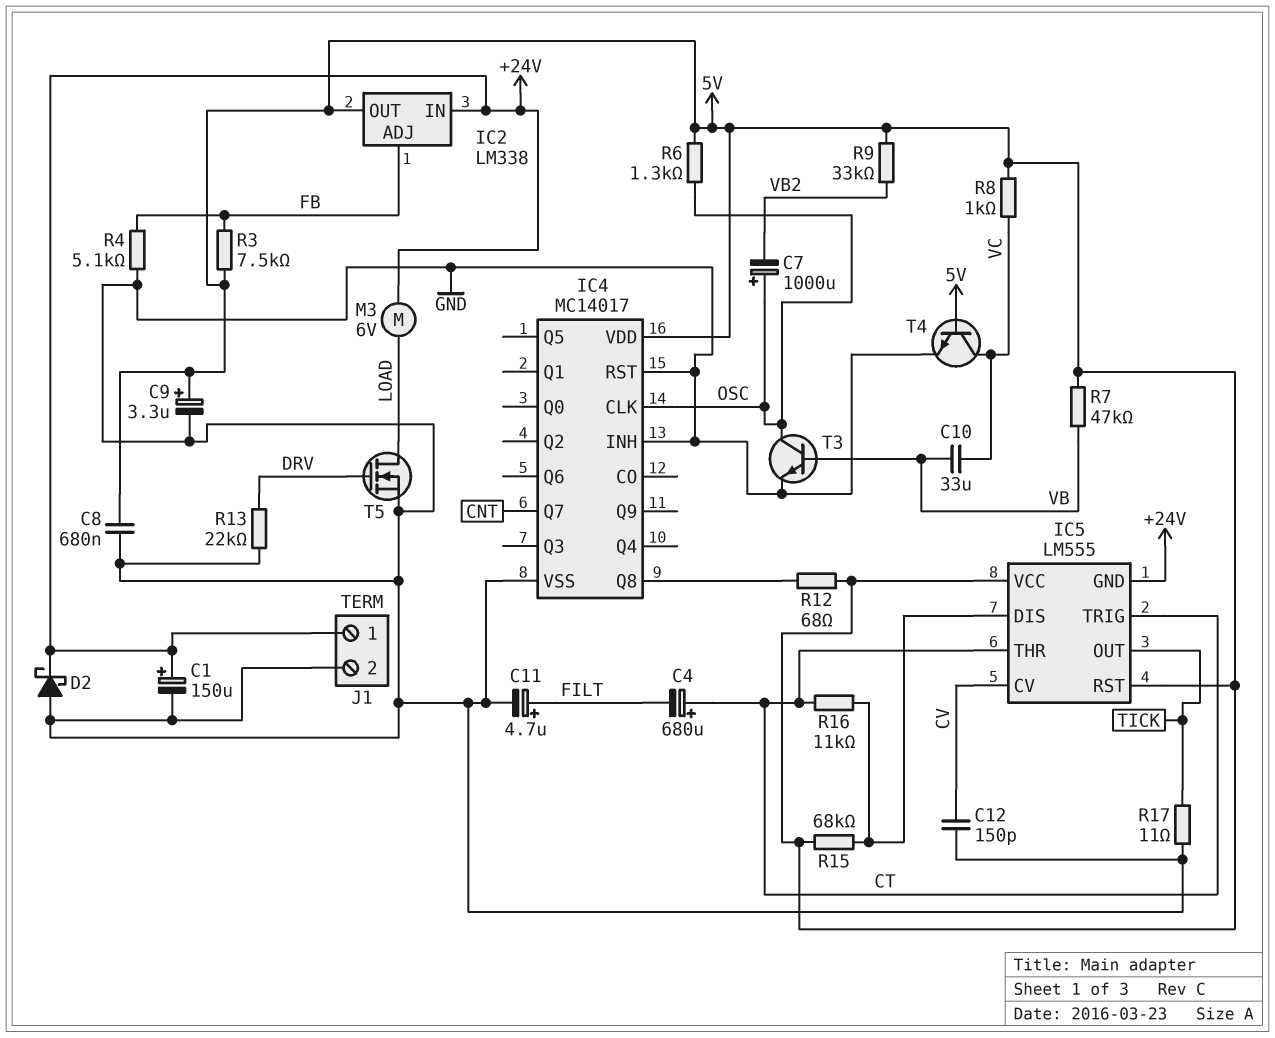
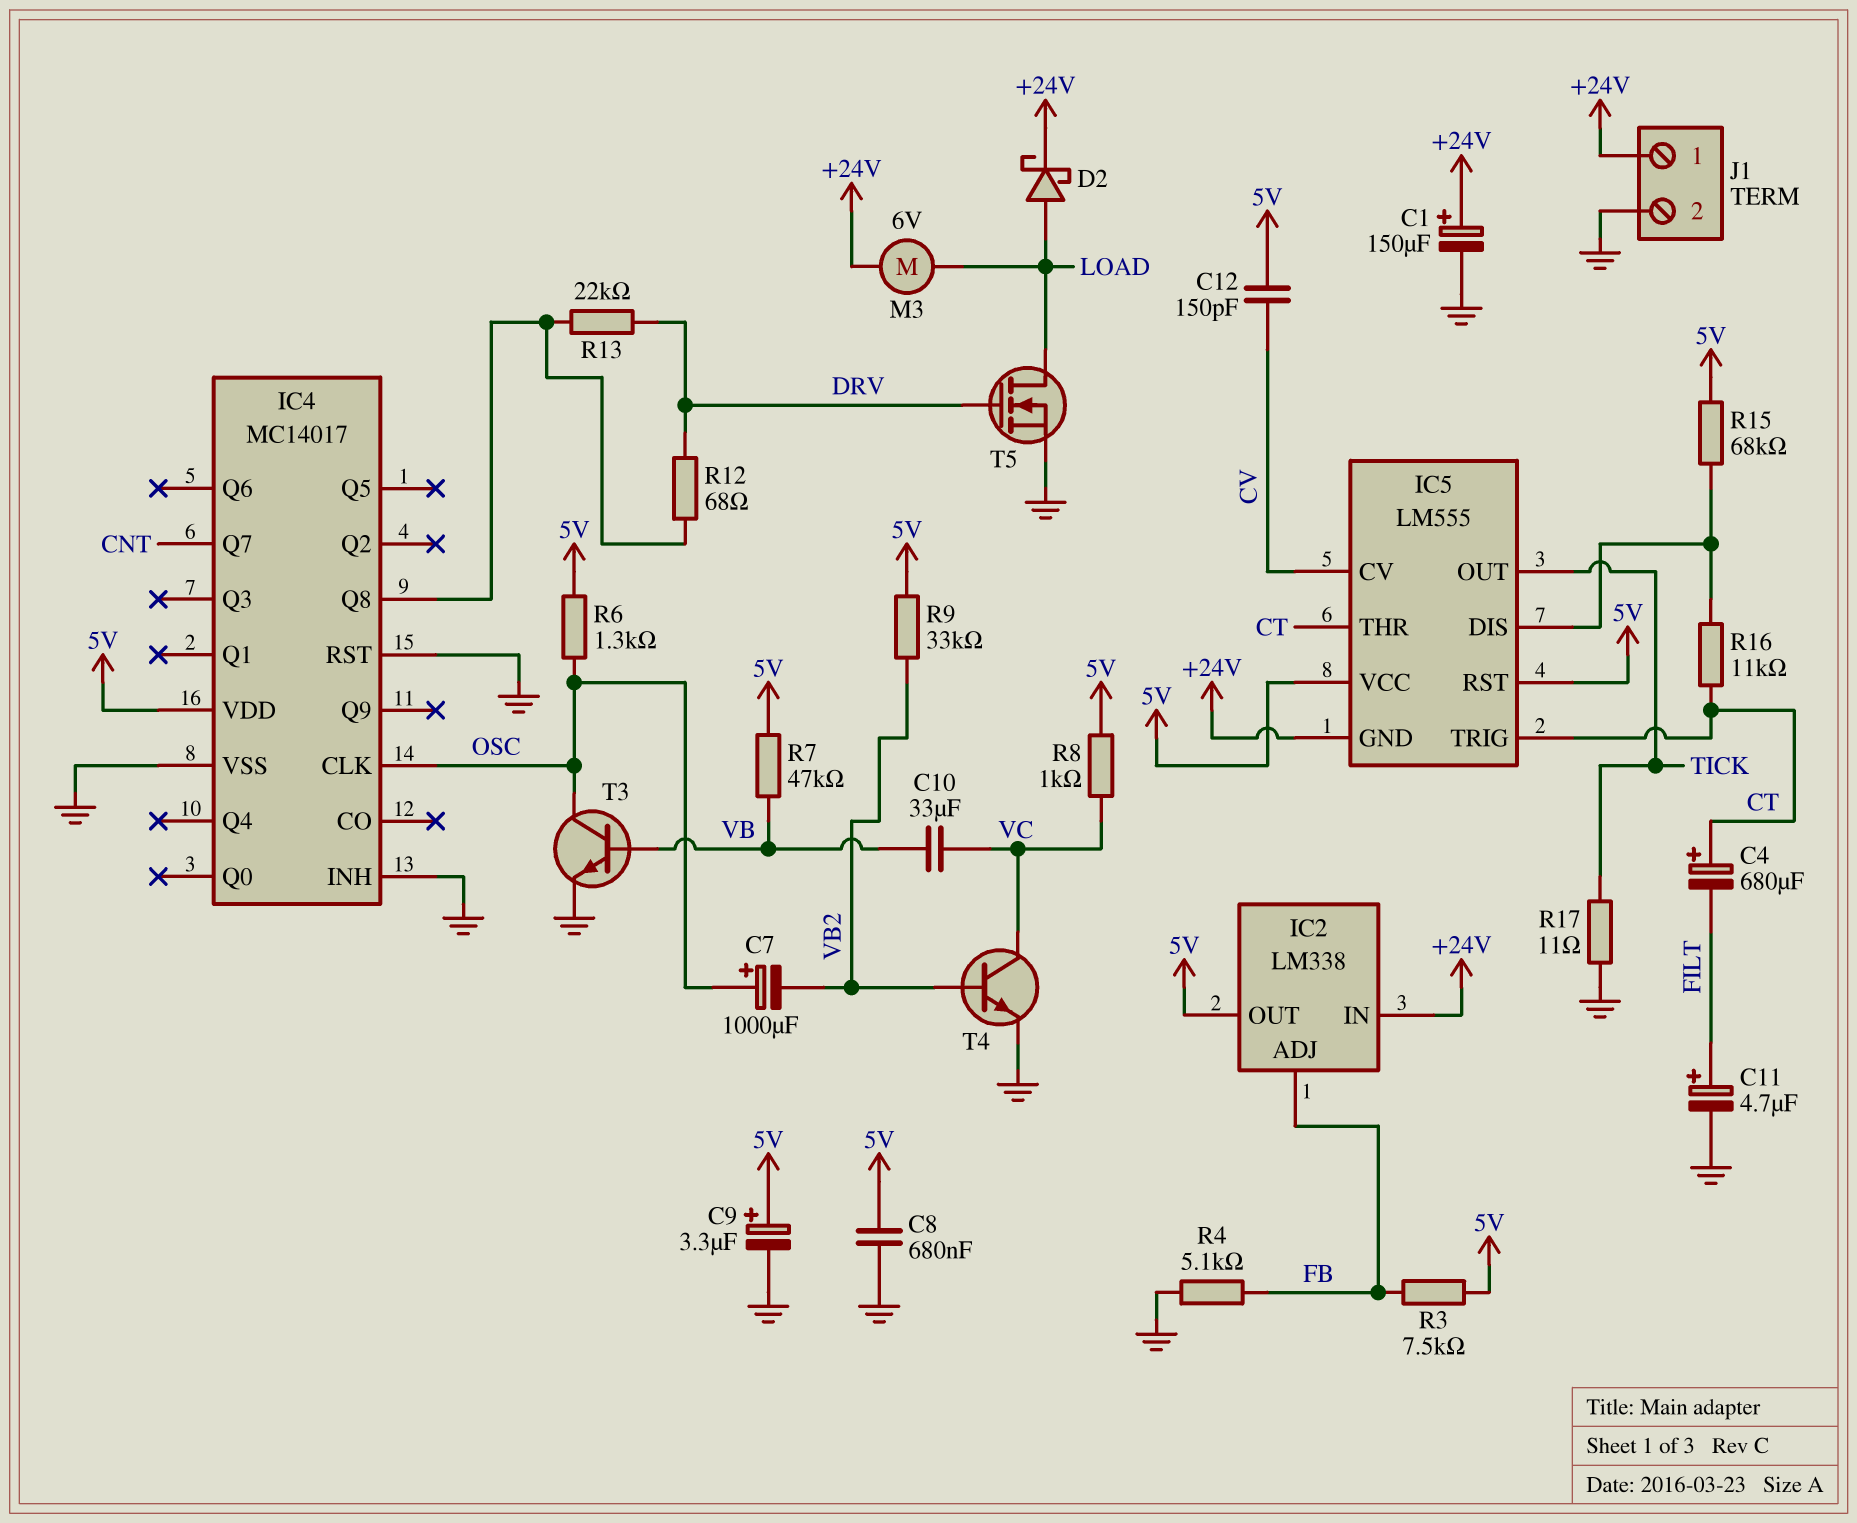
C12: 150pF (CV, GND) -> 150pF (5V, CV)
D2: schottky (A GND, K +24V) -> schottky (A LOAD, K +24V)
R12: 68 (5V, IC4/Q8) -> 68 (DRV, IC4/Q8)
R13: 22k (DRV, GND) -> 22k (DRV, IC4/Q8)
T4: NPN (B 5V, C VC, E GND) -> NPN (B VB2, C VC, E GND)

